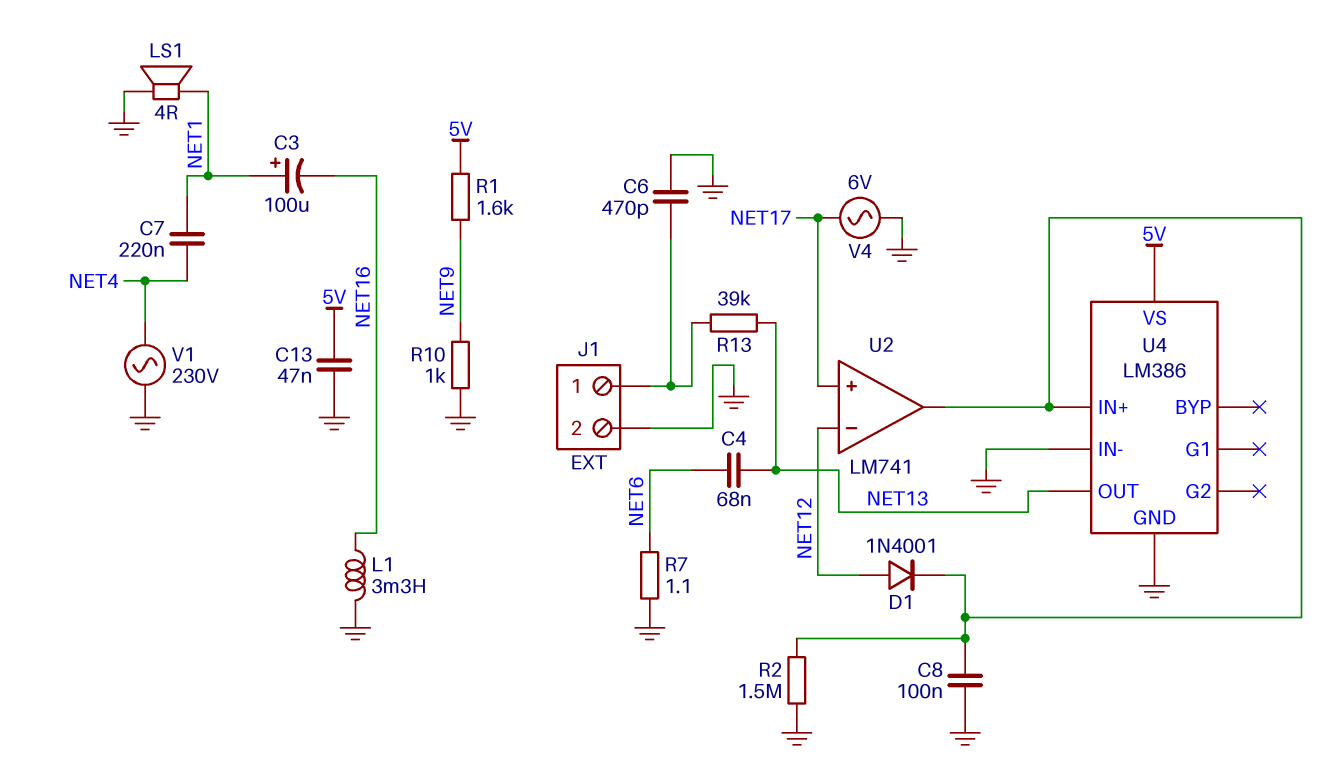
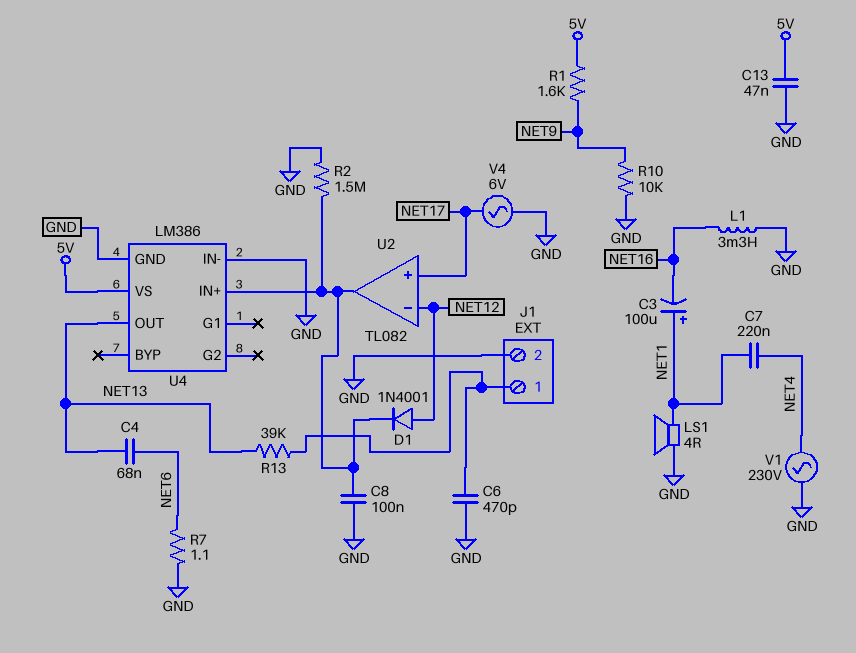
R10: 1k (GND, NET9) -> 10k (GND, NET9)
U2: LM741 -> TL082

